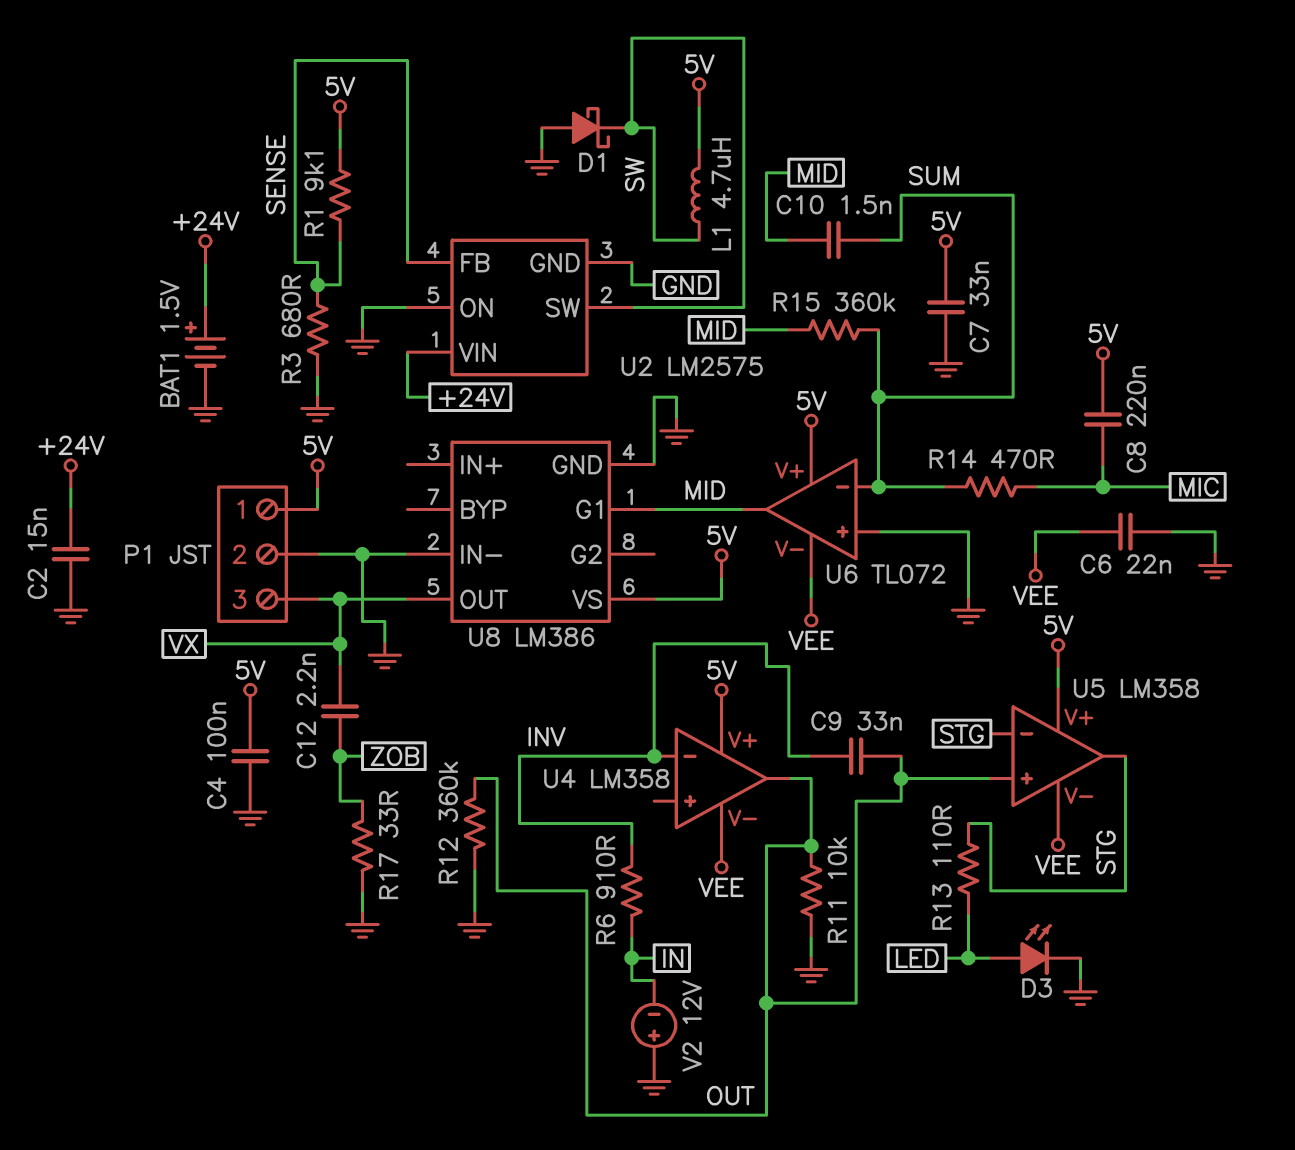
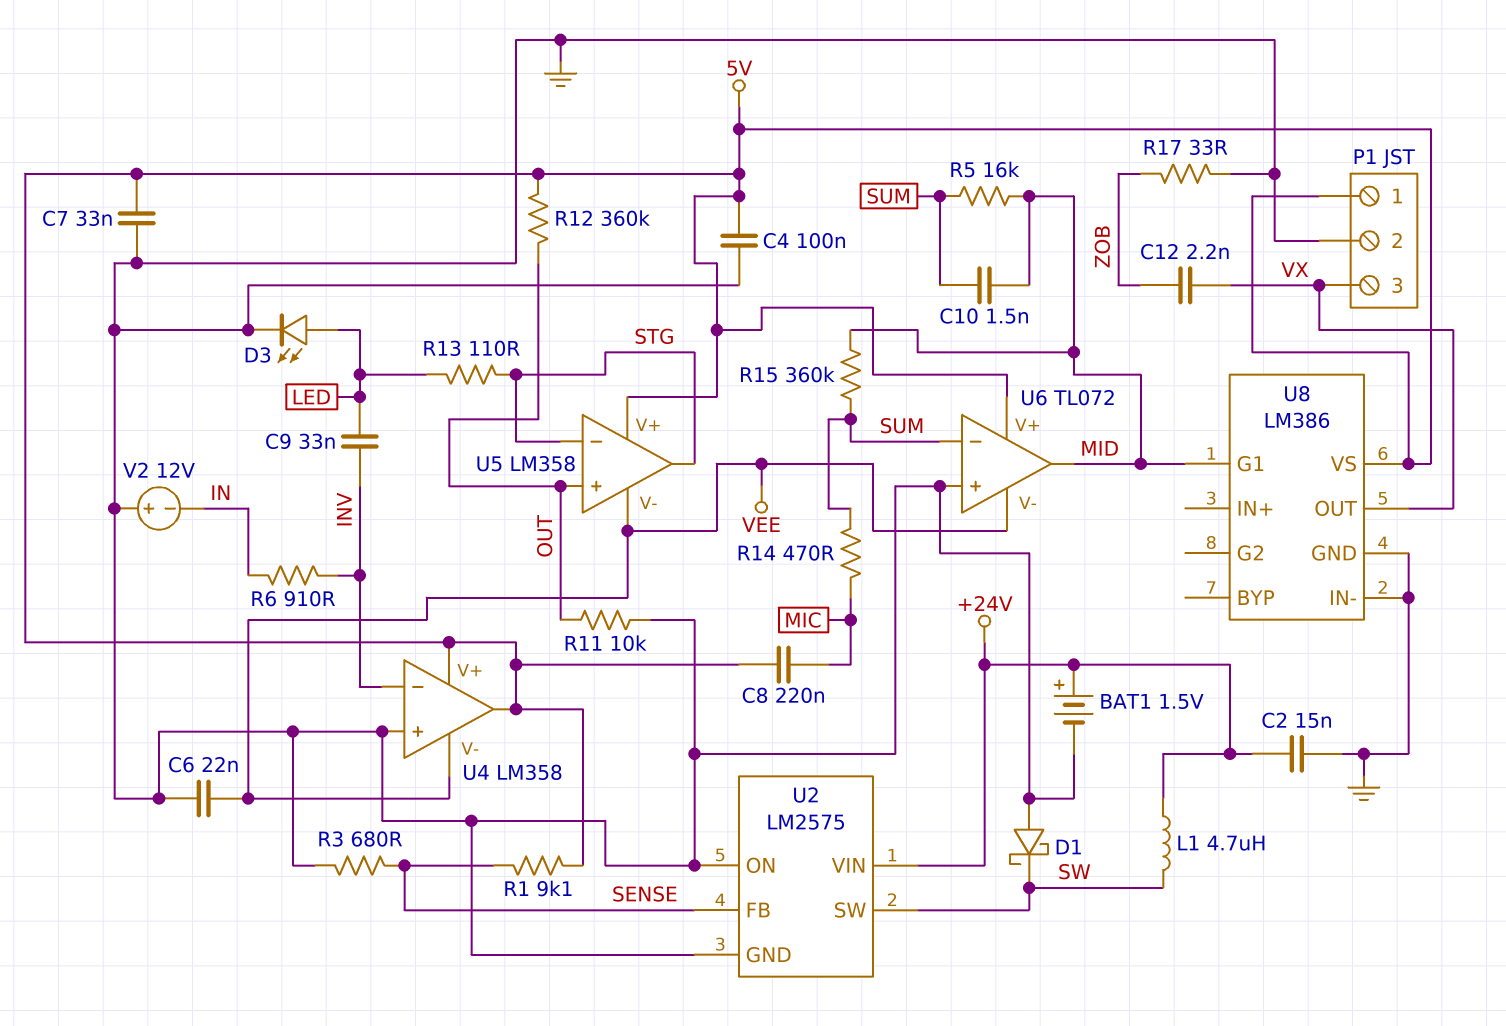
C9: 33nF (INV, OUT) -> 33nF (INV, LED)
L1: 4.7uH (5V, SW) -> 4.7uH (+24V, SW)
R5: none -> 16k (MID, SUM)
R12: 360k (GND, OUT) -> 360k (5V, OUT)
U4 pin in+: none -> GND
U4 pin out: OUT -> 5V

